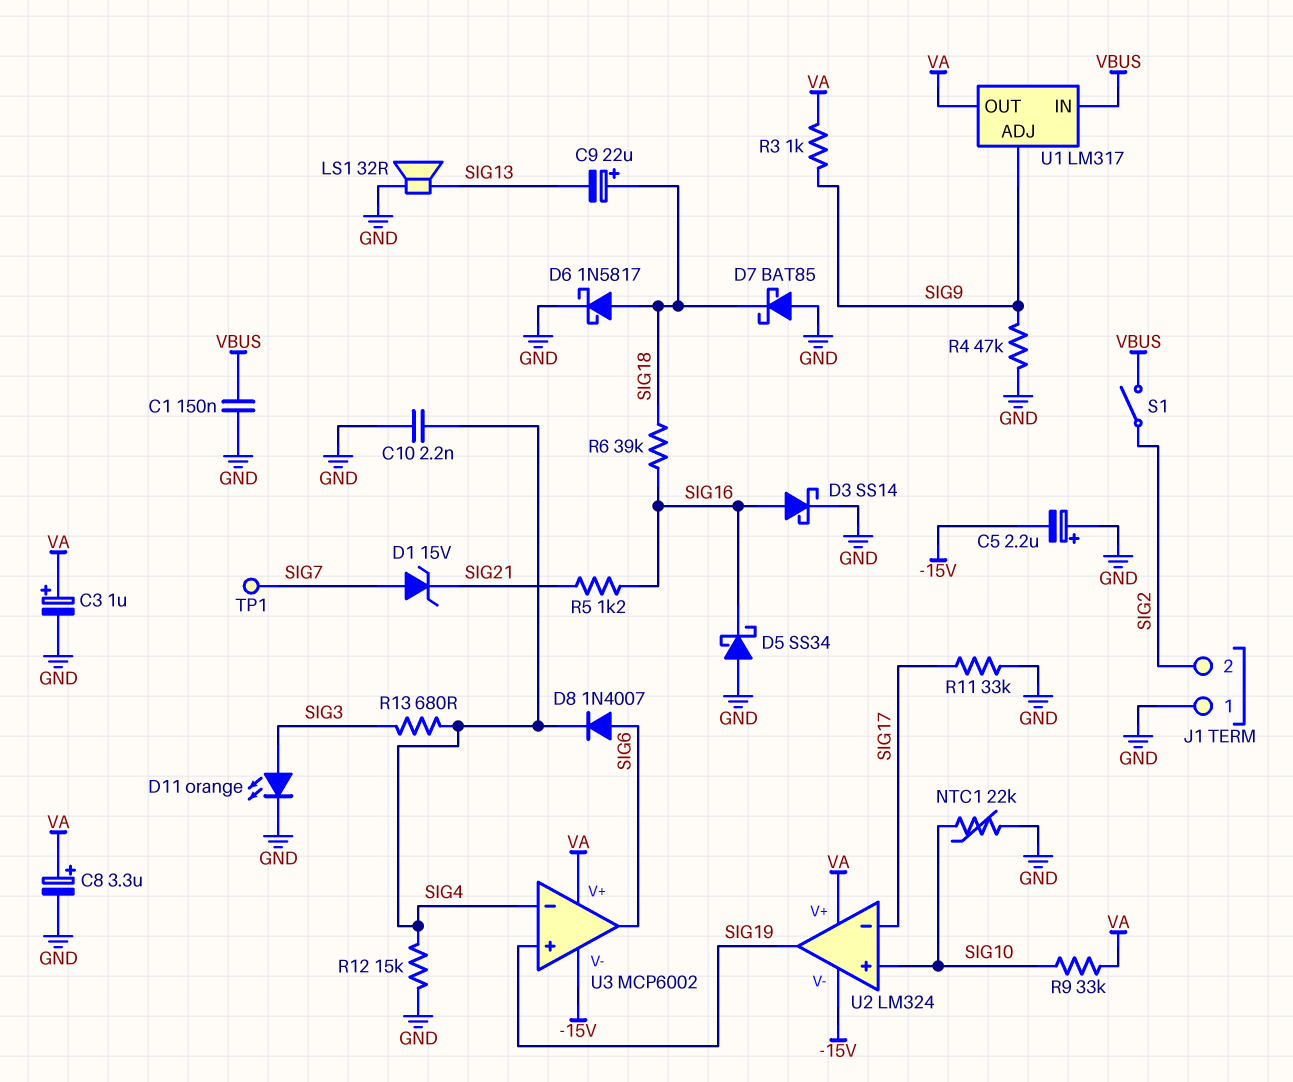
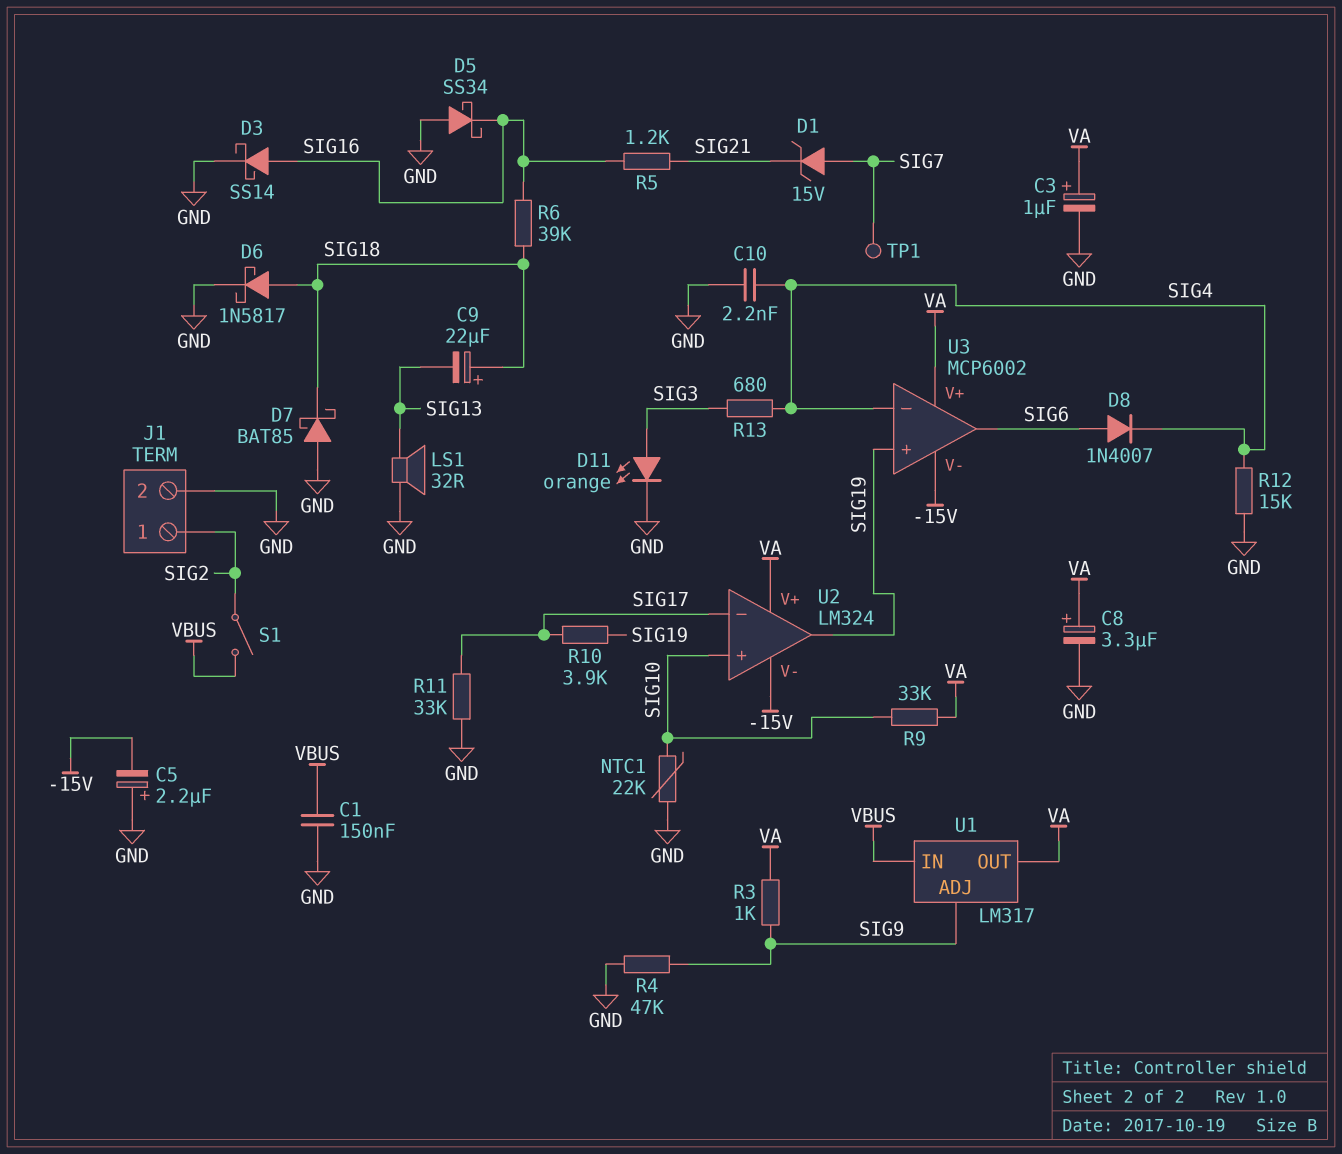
J1 pin 1: GND -> SIG2
J1 pin 2: SIG2 -> GND
R10: none -> 3.9k (SIG17, SIG19)

